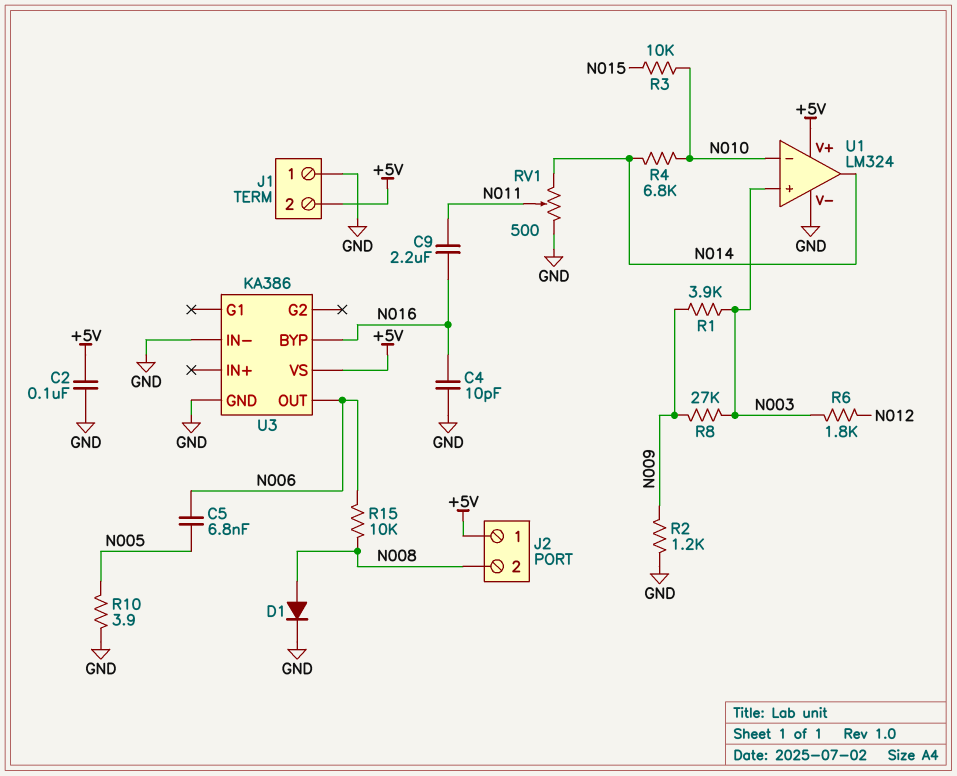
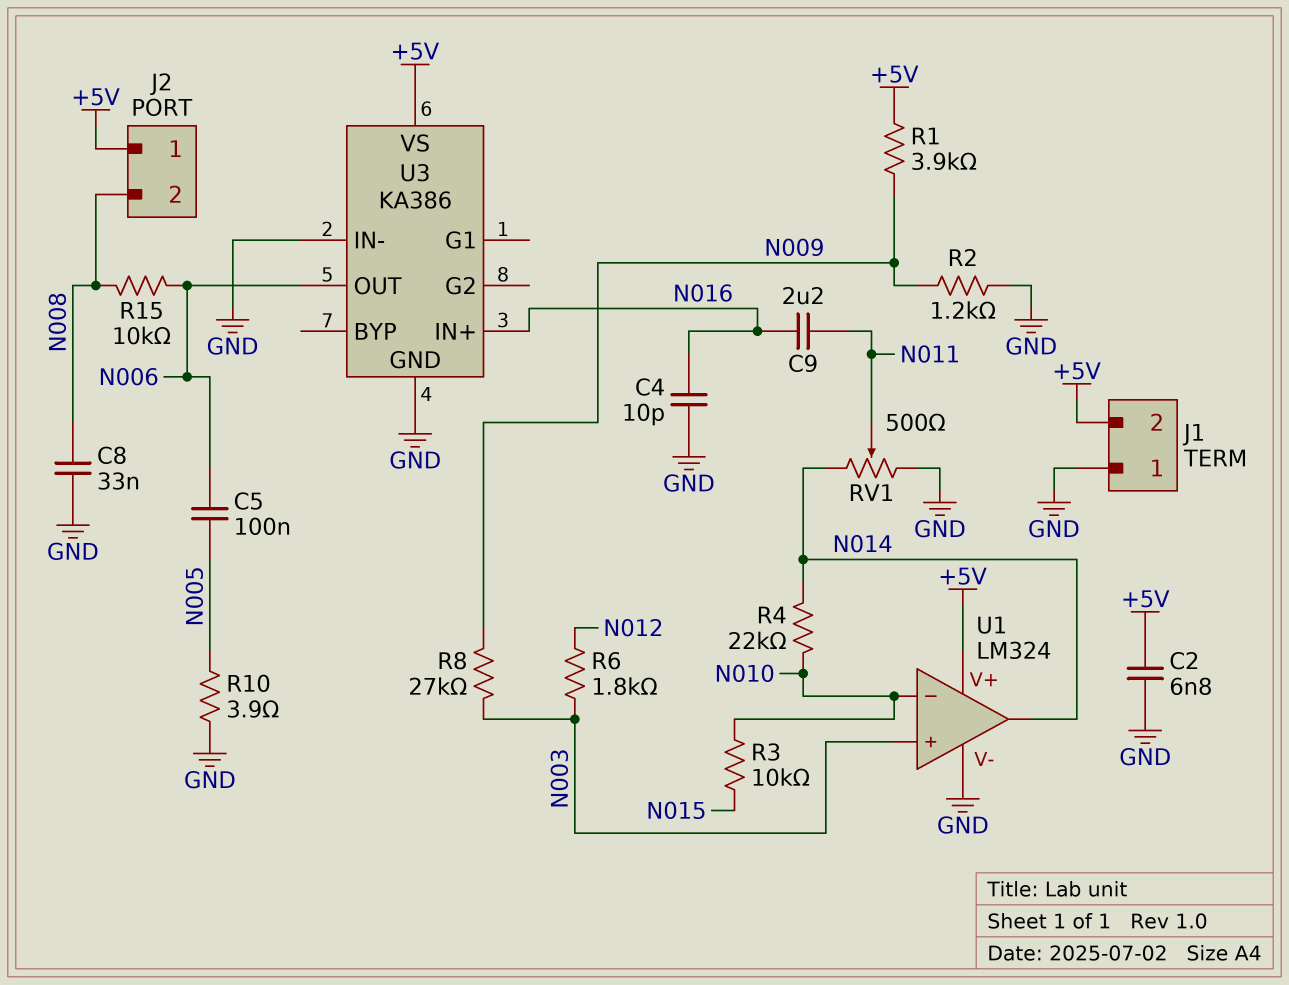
C2: 100nF (+5V, GND) -> 6.8nF (+5V, GND)
C5: 6.8nF (N005, N006) -> 100nF (N005, N006)
C8: none -> 33nF (GND, N008)
D1: diode (A N008, K GND) -> none
R1: 3.9k (N003, N009) -> 3.9k (+5V, N009)
R4: 6.8k (N010, N014) -> 22k (N010, N014)
U3 pin BYP: N016 -> none
U3 pin IN+: none -> N016

